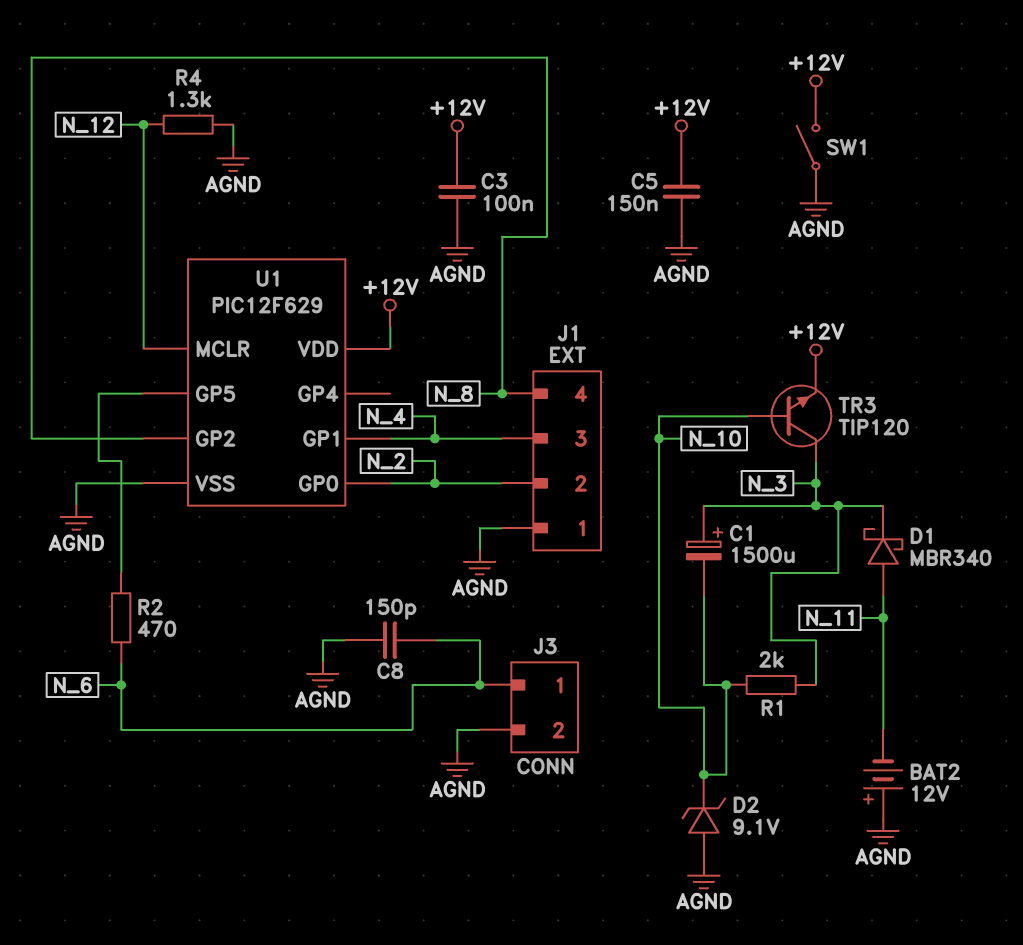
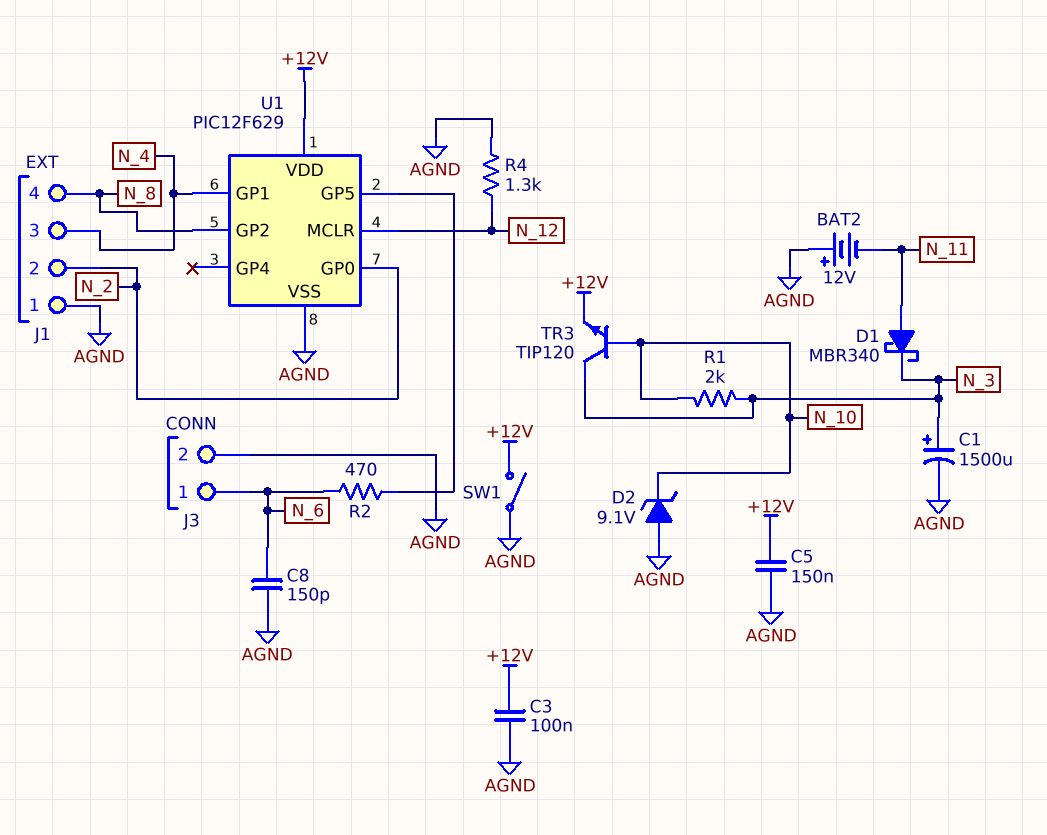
C1: 1500uF (plus N_3, minus N_10) -> 1500uF (plus N_3, minus AGND)

